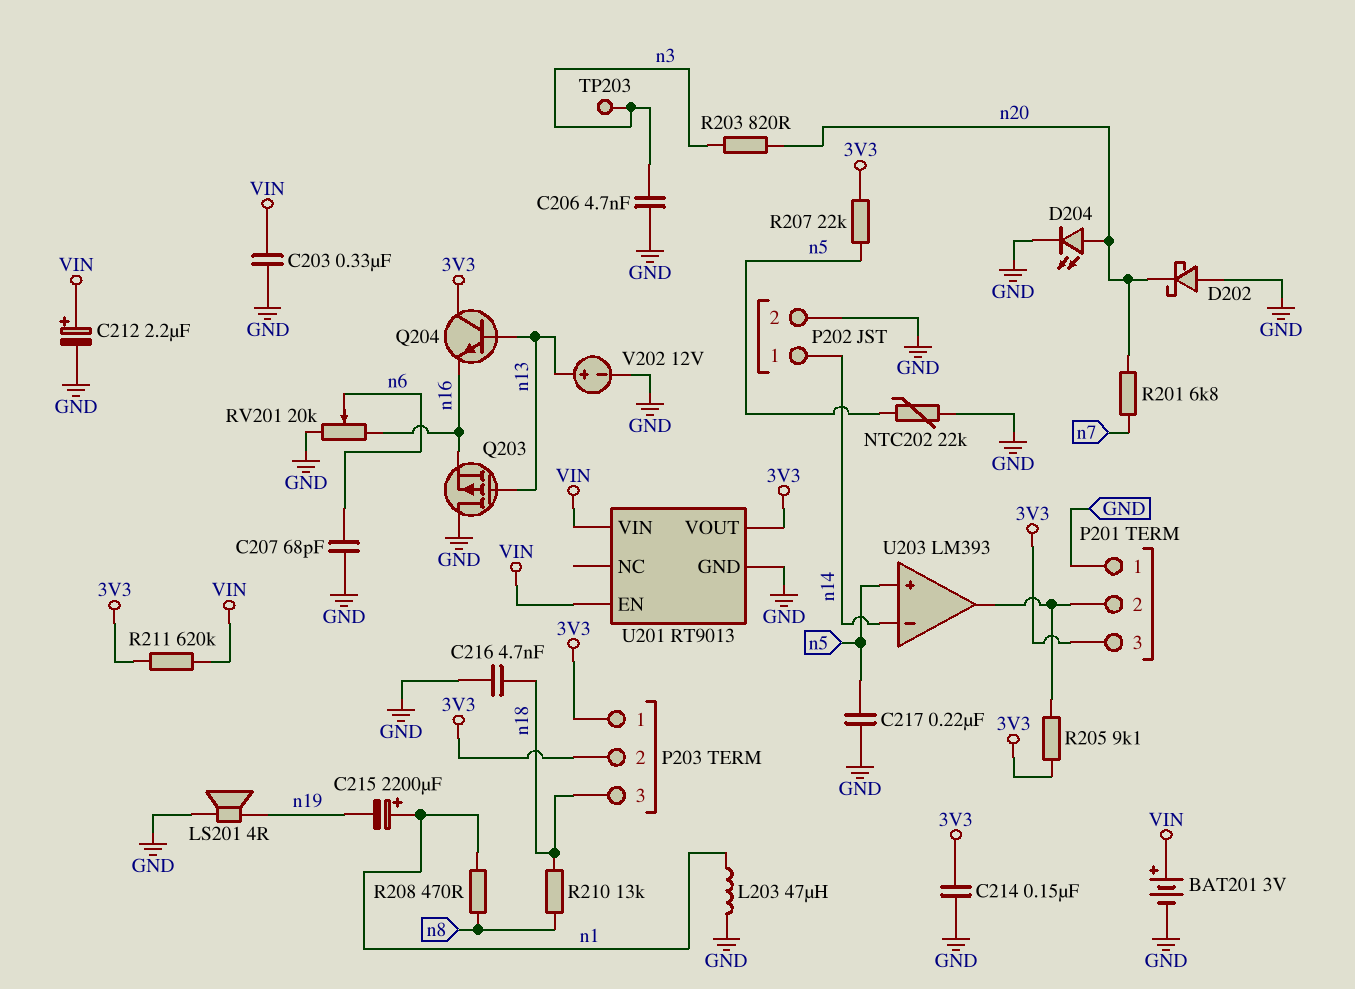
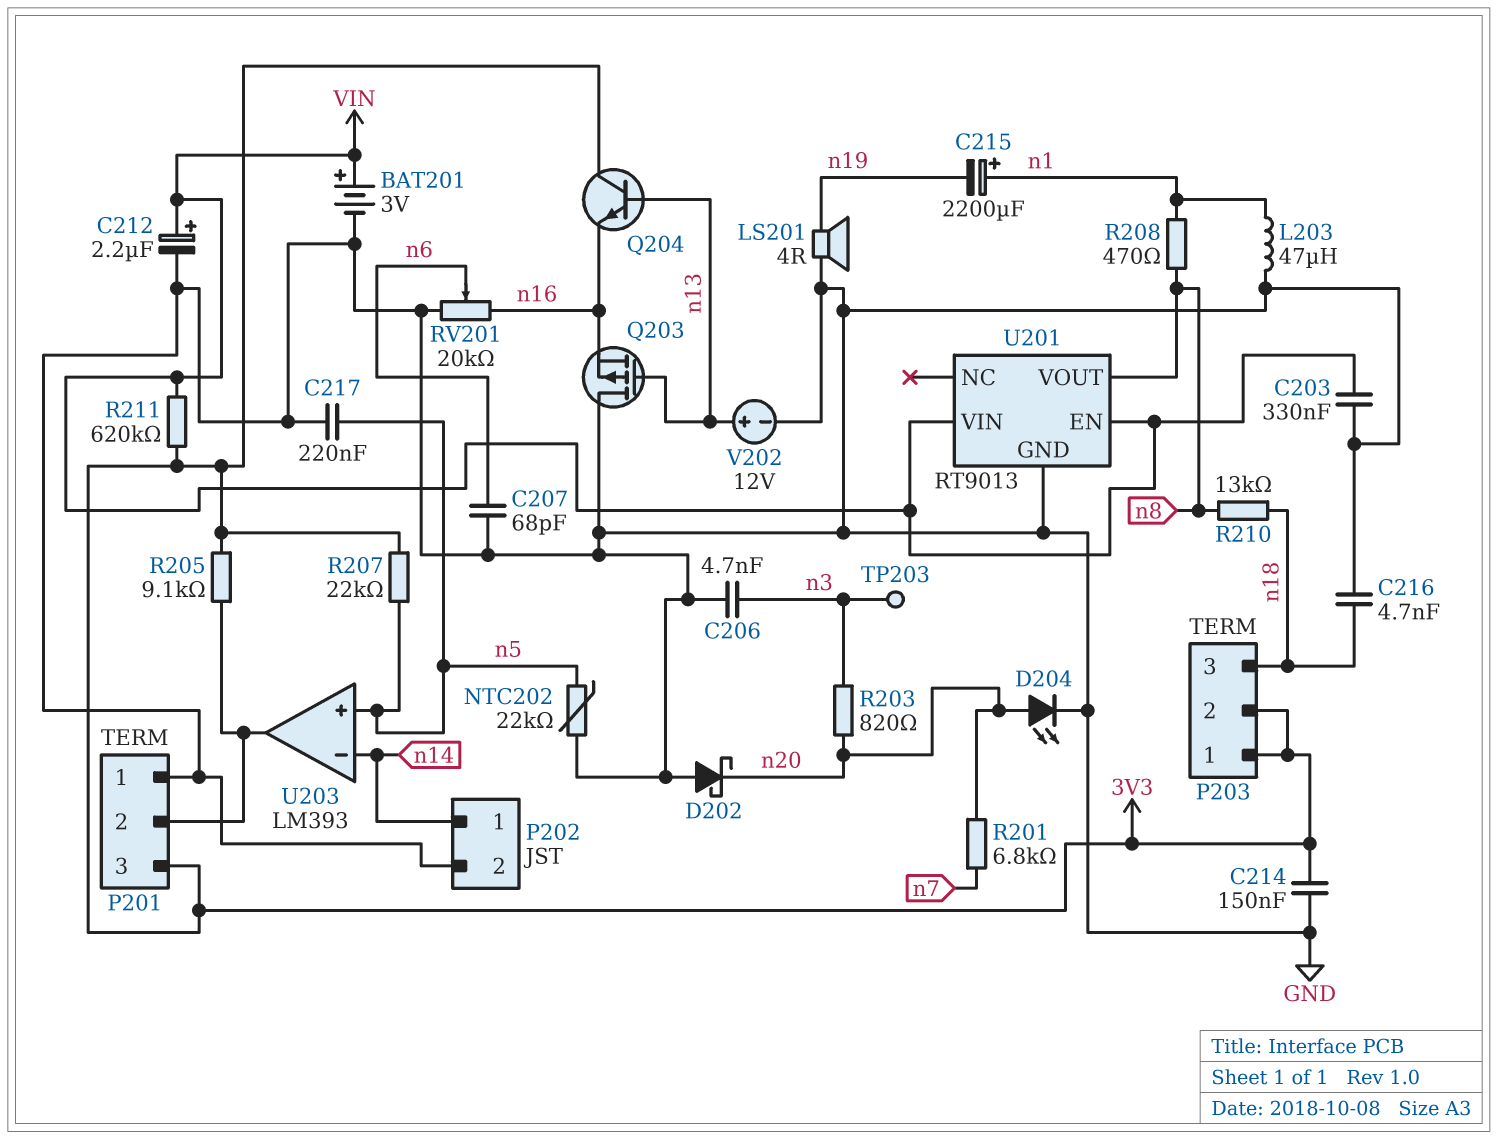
U201 pin VOUT: 3V3 -> n8

